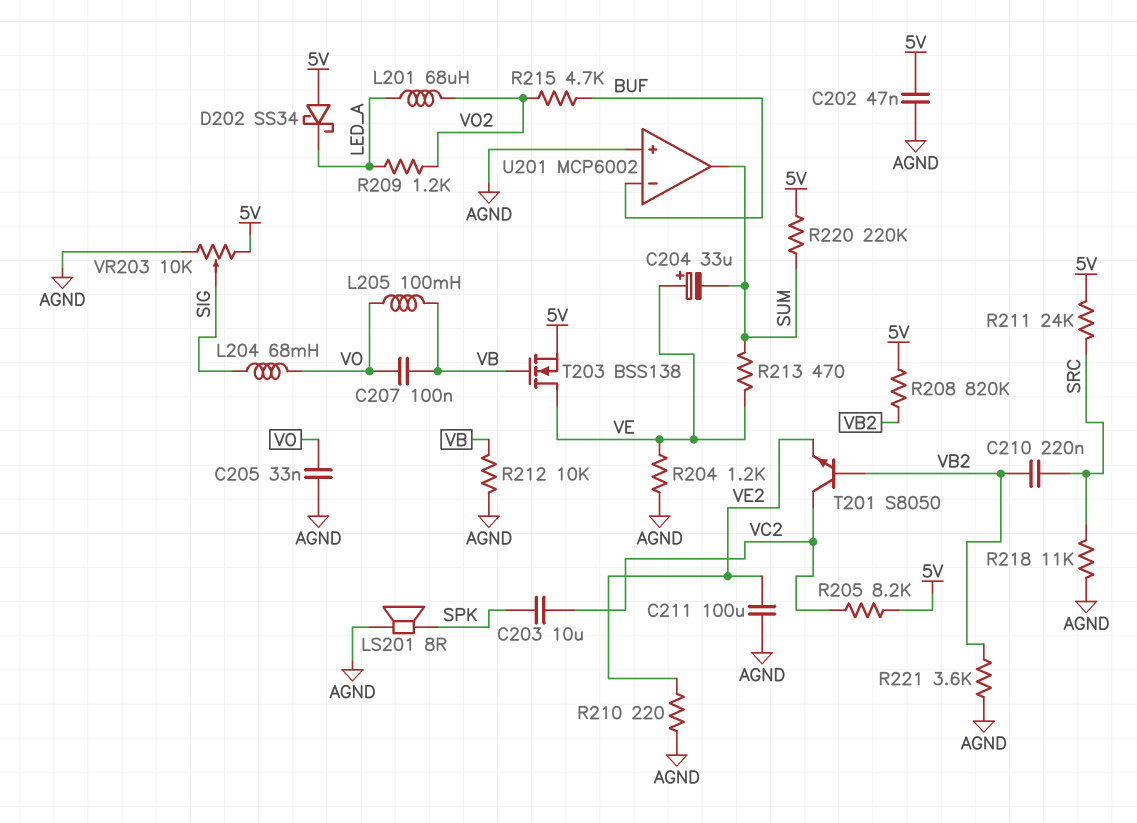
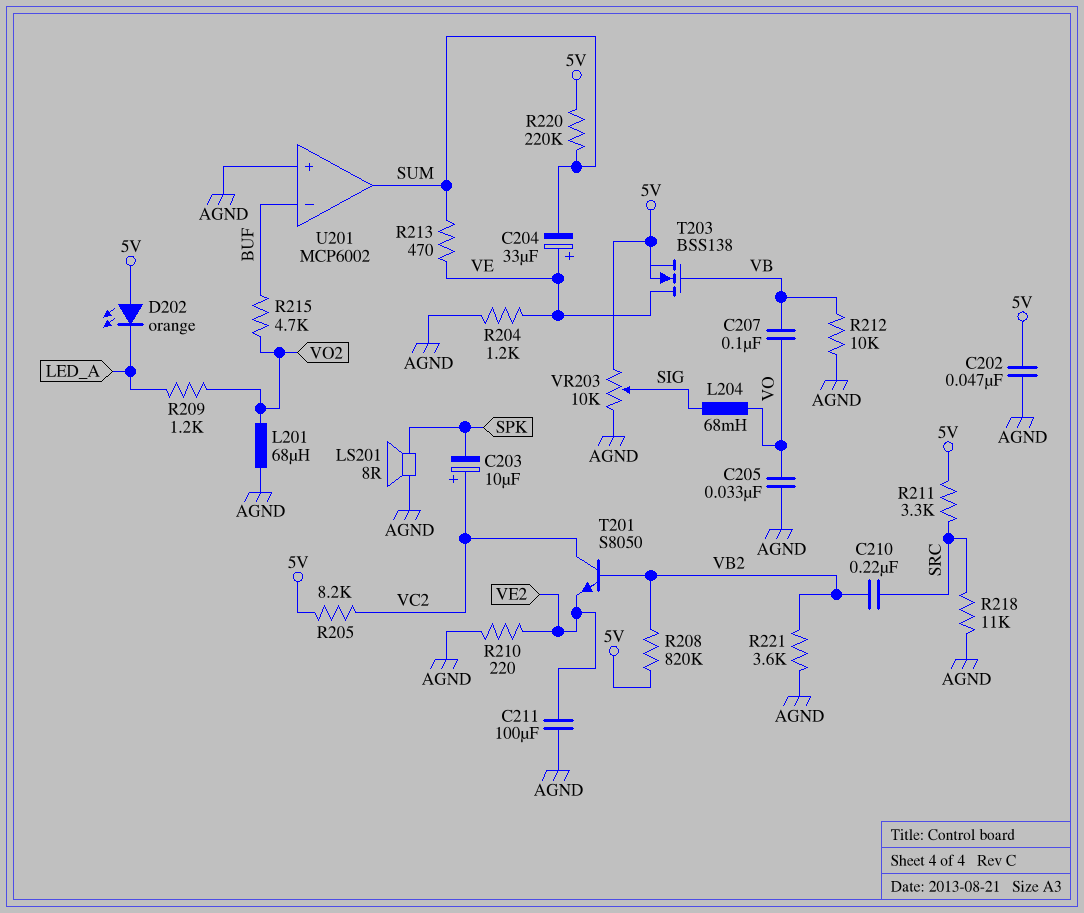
C203: 10uF (SPK, VC2) -> 10uF (plus VC2, minus SPK)
D202: schottky SS34 (A 5V, K LED_A) -> LED orange (A 5V, K LED_A)
L201: 68uH (LED_A, VO2) -> 68uH (AGND, VO2)
L205: 100mH (VB, VO) -> none
R211: 24k (5V, SRC) -> 3.3k (5V, SRC)

